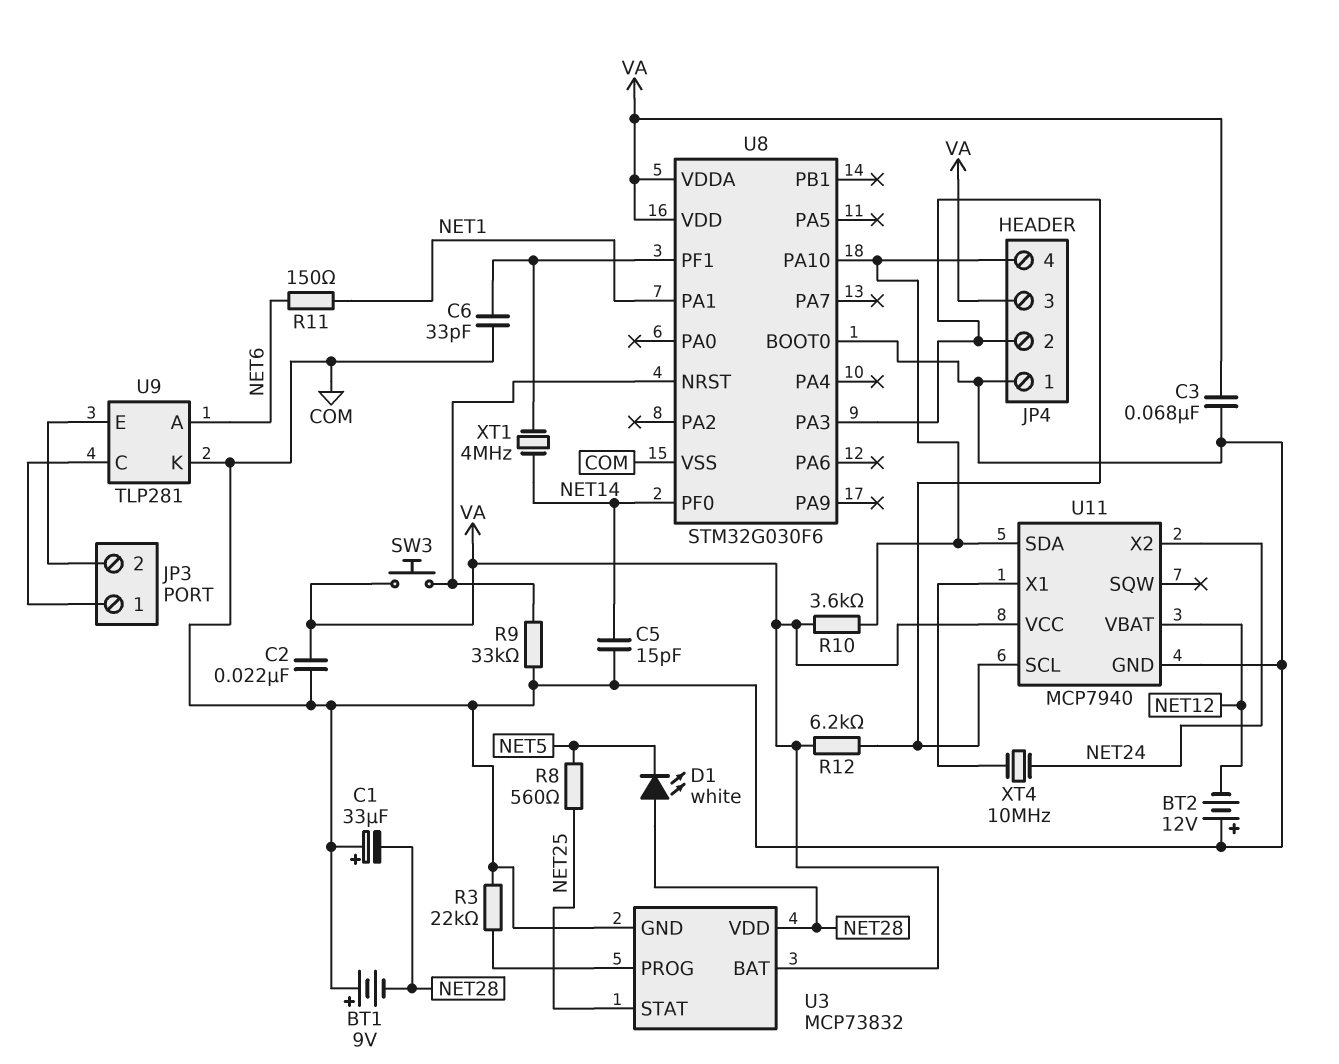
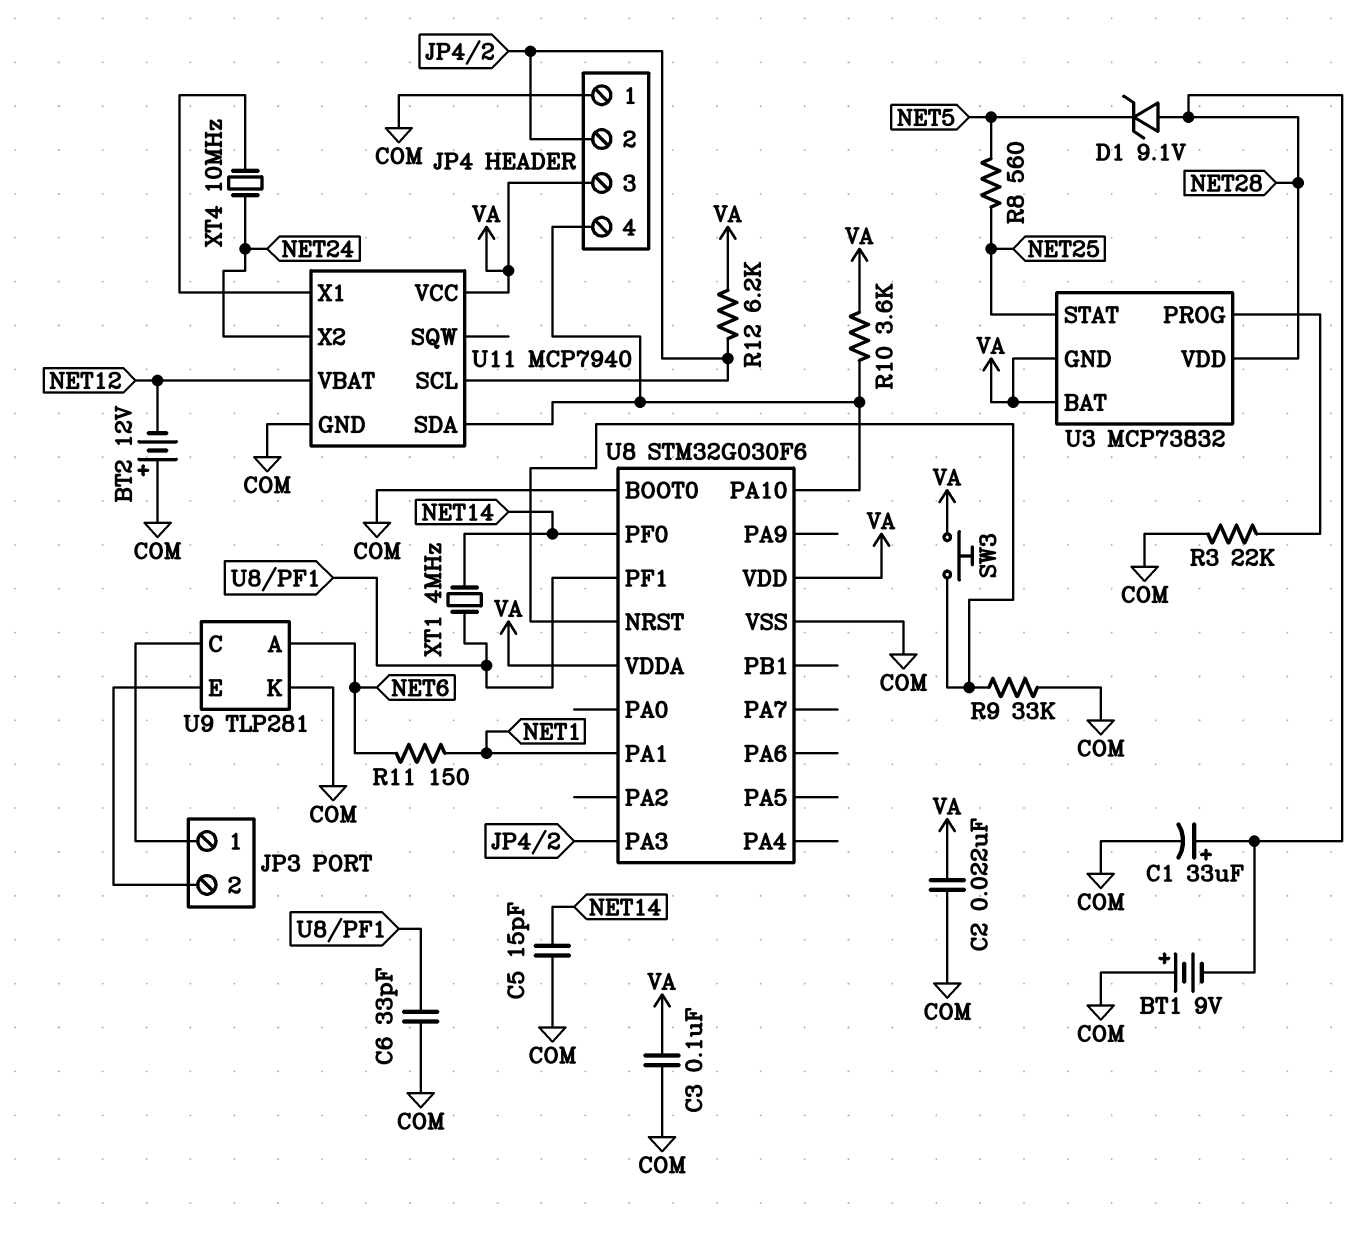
C1: 33uF (plus COM, minus NET28) -> 33uF (plus NET28, minus COM)
C3: 68nF (COM, VA) -> 100nF (COM, VA)
D1: LED white (A NET28, K NET5) -> zener 9.1V (A NET28, K NET5)
U3 pin GND: COM -> VA

